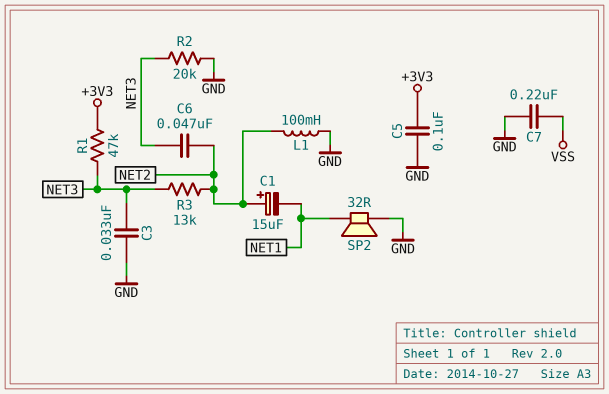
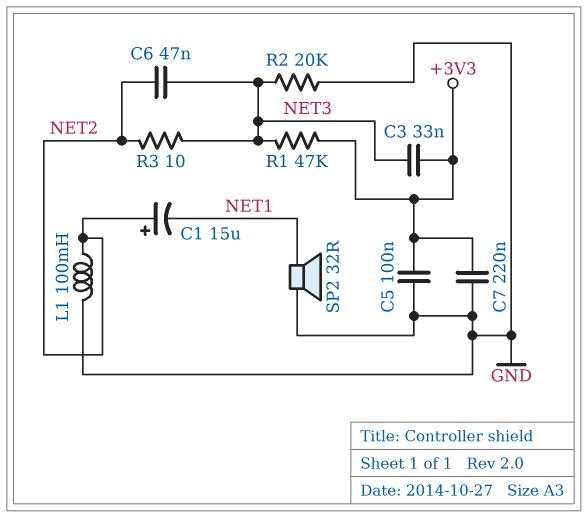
C3: 33nF (GND, NET3) -> 33nF (+3V3, NET3)
C7: 220nF (GND, VSS) -> 220nF (+3V3, GND)
R3: 13k (NET2, NET3) -> 10 (NET2, NET3)

